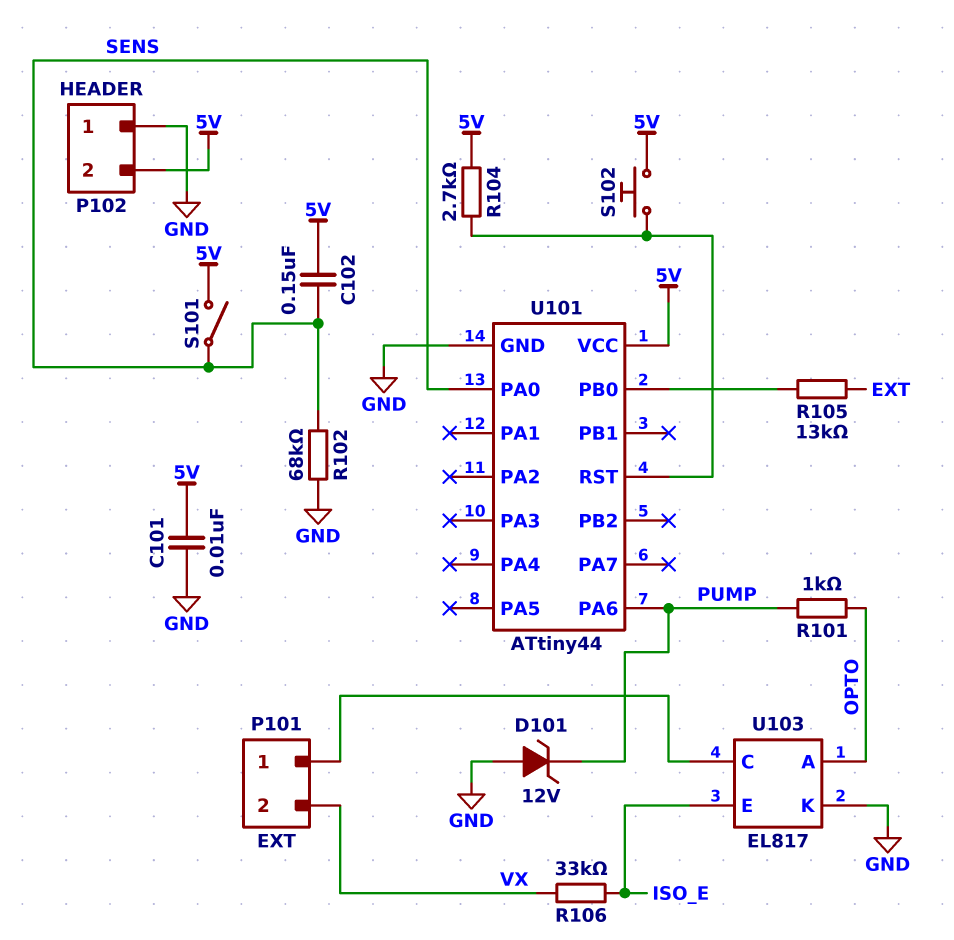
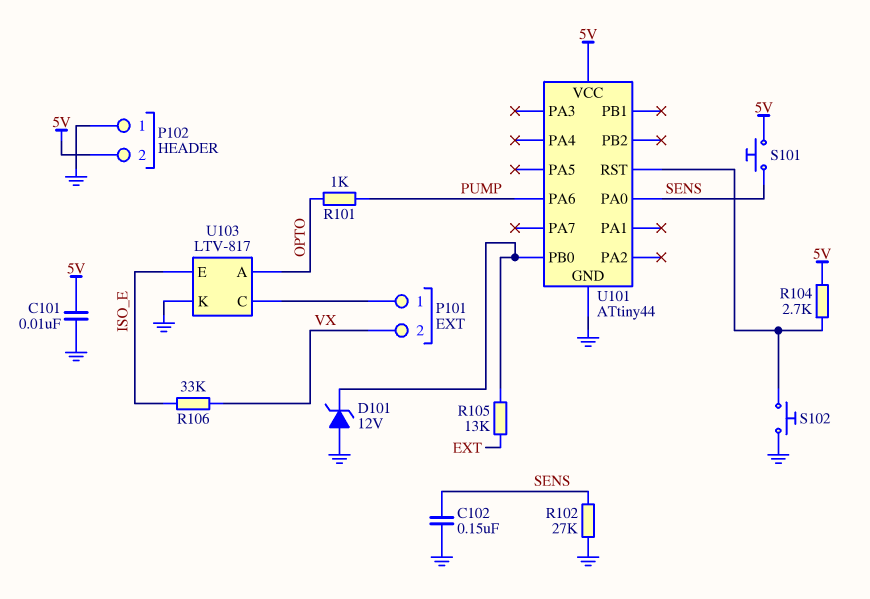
C102: 150nF (5V, SENS) -> 150nF (GND, SENS)
D101: zener 12V (A GND, K PUMP) -> zener 12V (A GND, K U101/PB0)
R102: 68k (GND, SENS) -> 27k (GND, SENS)
S101: switch (5V, SENS) -> button (5V, SENS)
S102: button (5V, U101/RST) -> button (GND, U101/RST)
U103: EL817 -> LTV-817

